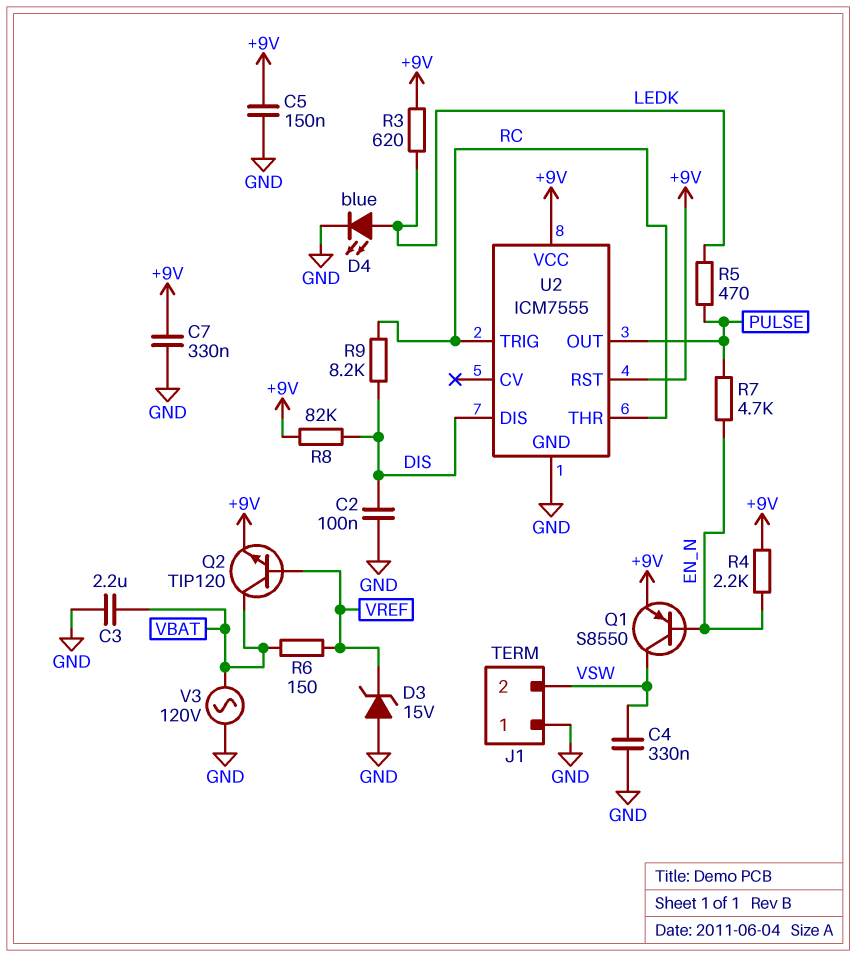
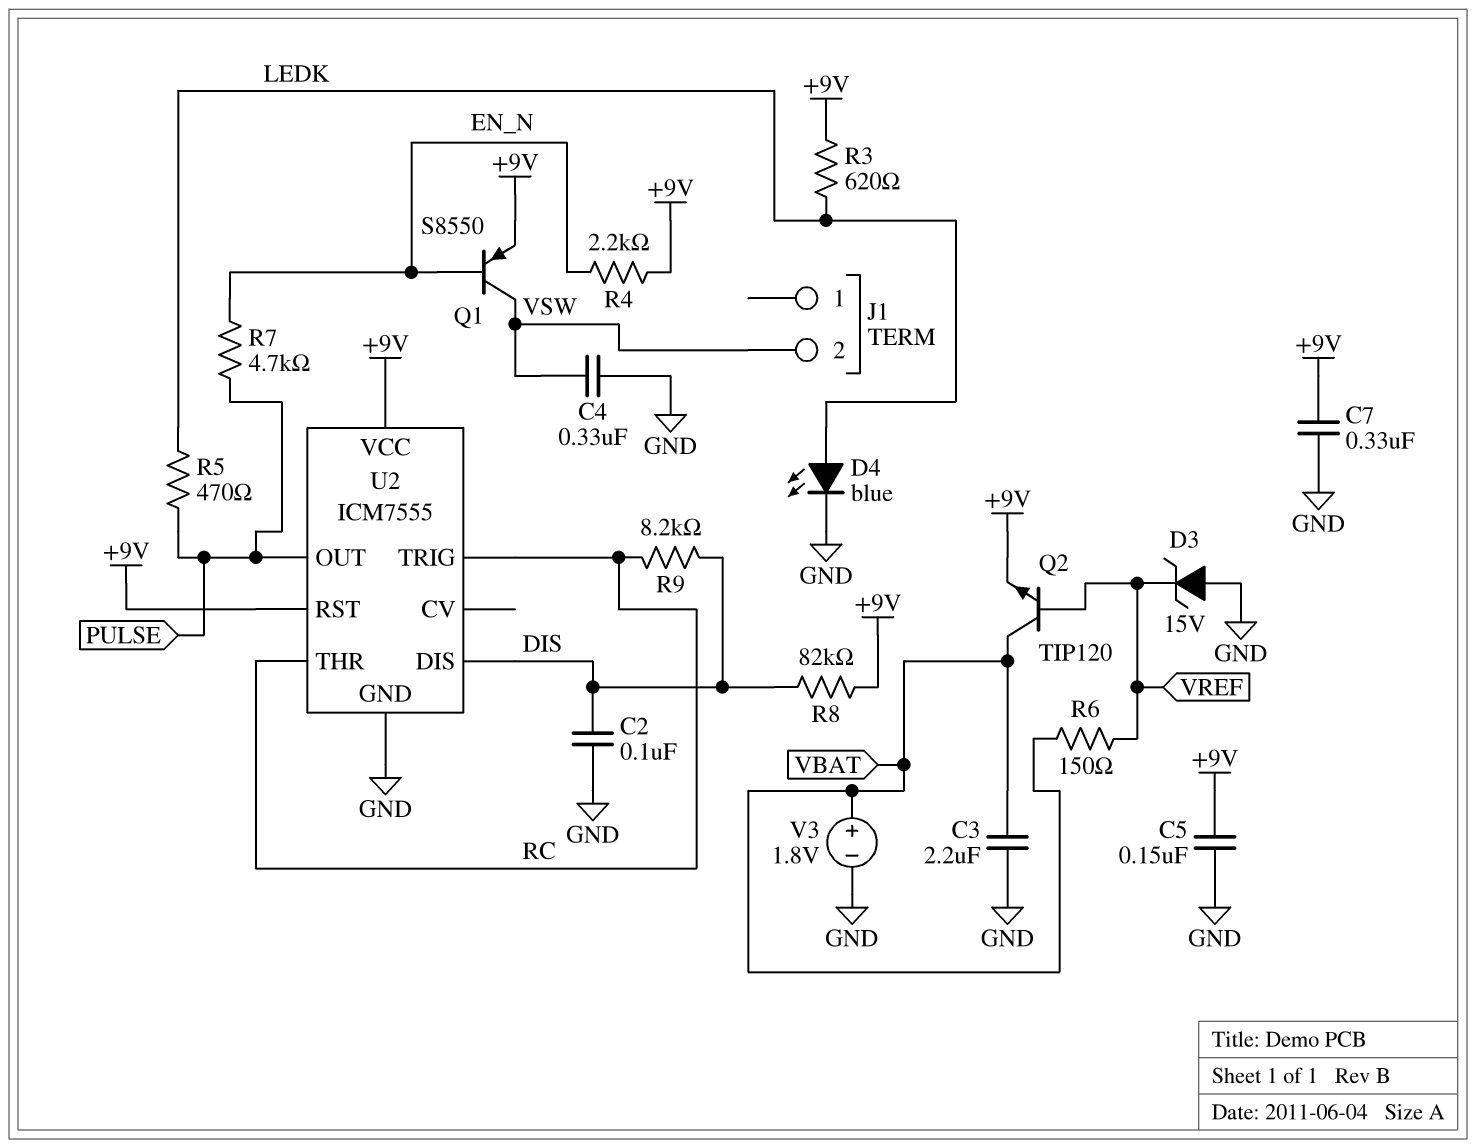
J1 pin 1: GND -> none
V3: AC 120V (GND, VBAT) -> 1.8V (plus VBAT, minus GND)

